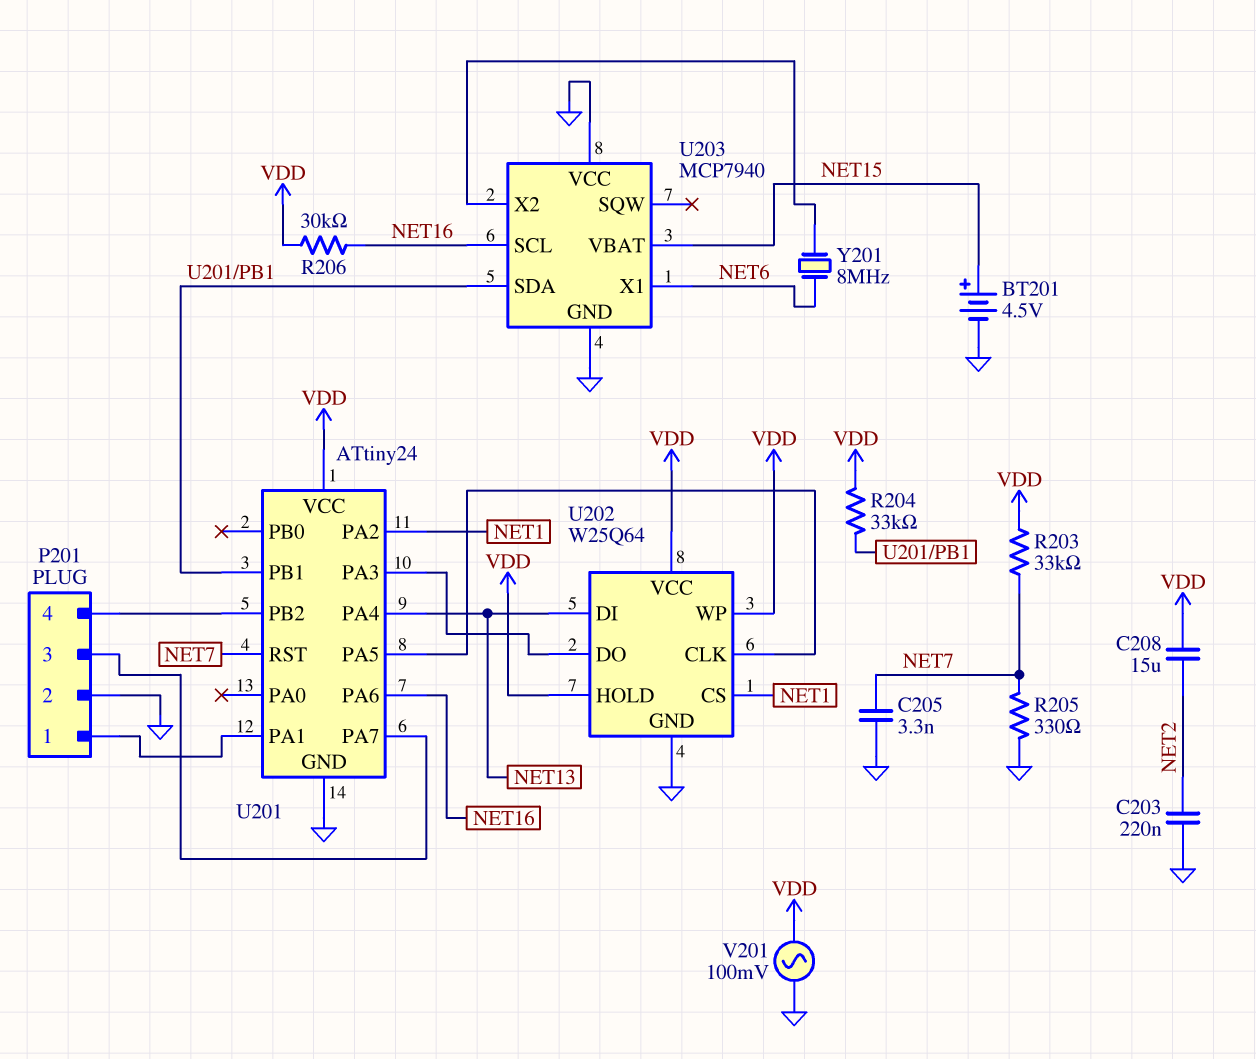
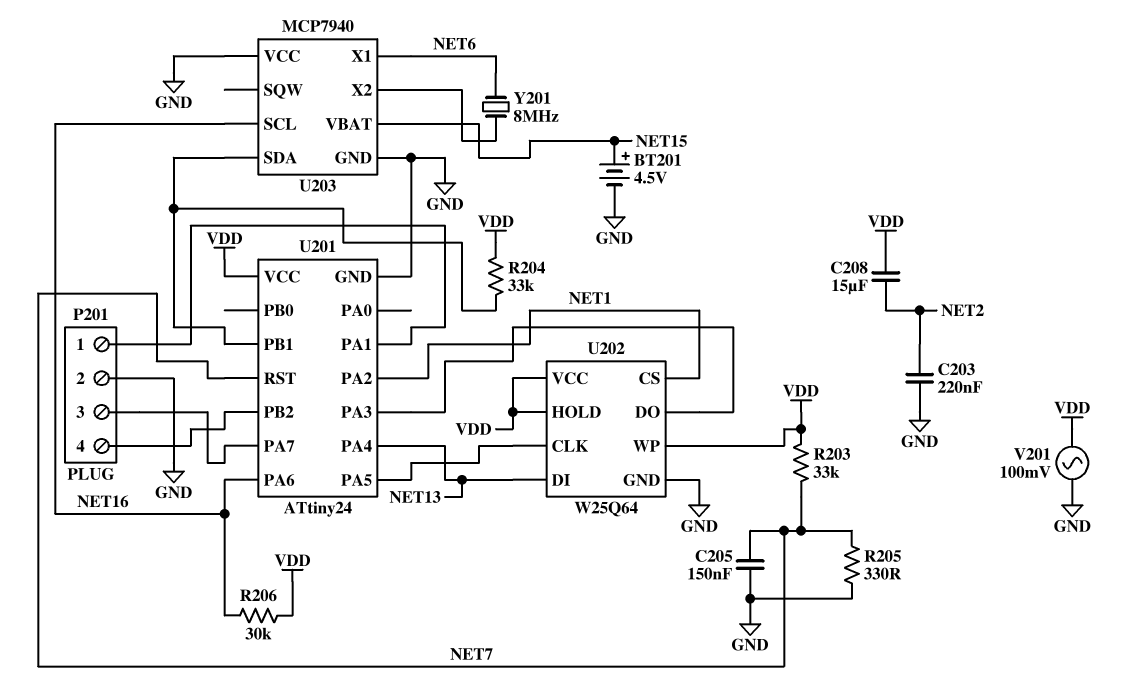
C205: 3.3nF (GND, NET7) -> 150nF (GND, NET7)

